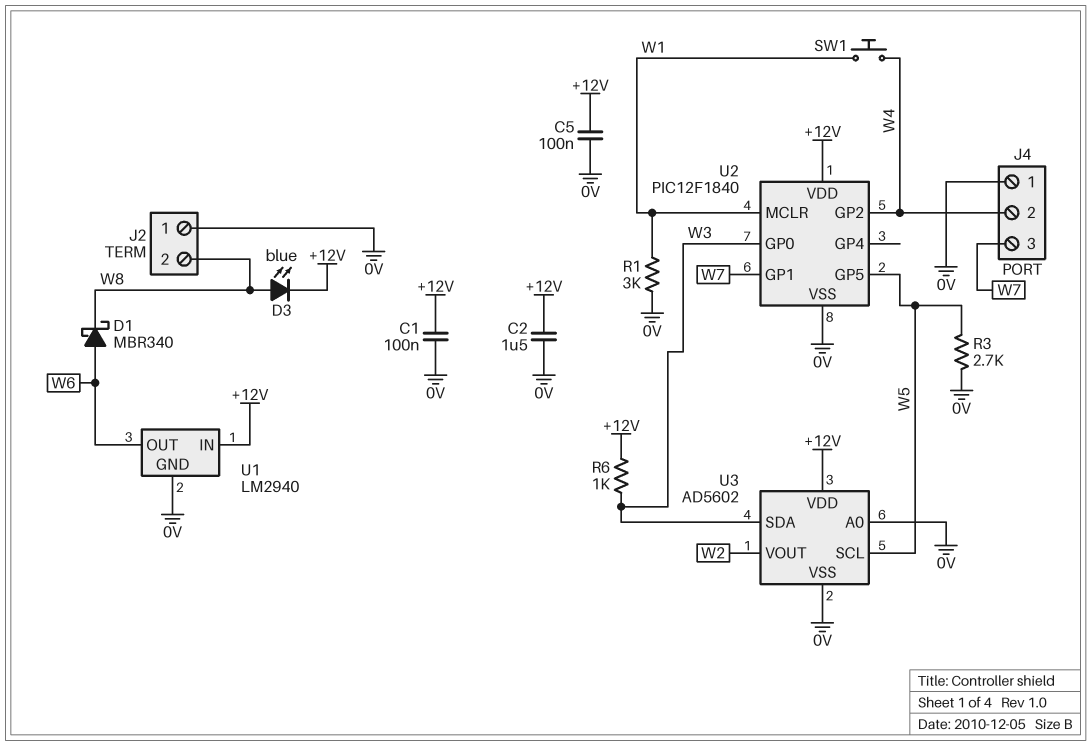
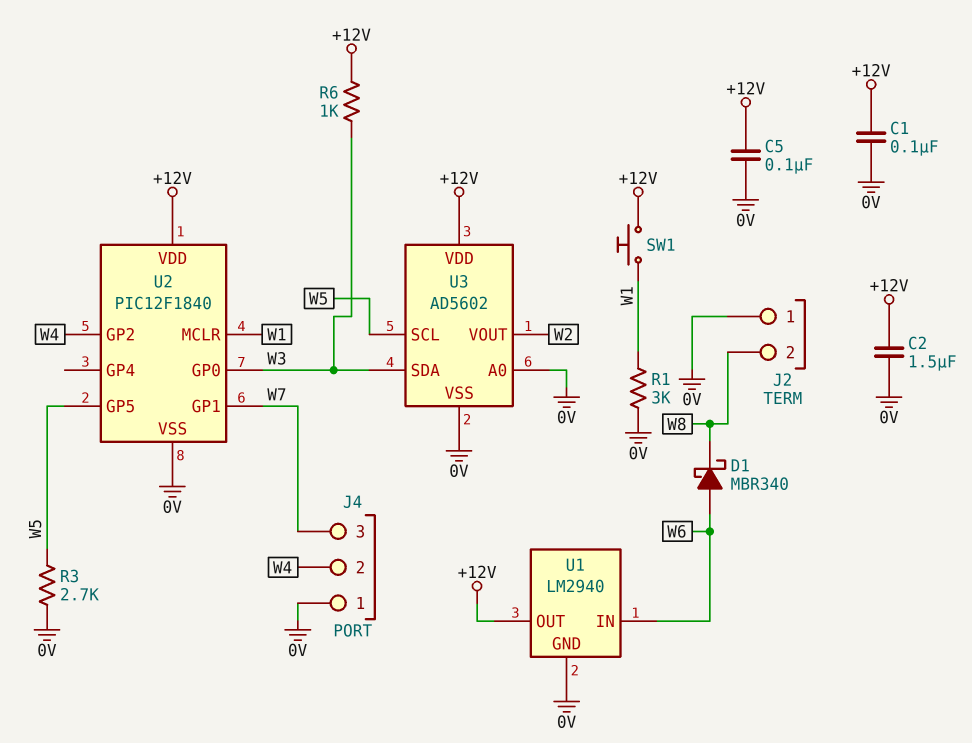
D3: LED blue (A W8, K +12V) -> none
SW1: button (W1, W4) -> button (+12V, W1)
U1 pin IN: +12V -> W6
U1 pin OUT: W6 -> +12V

